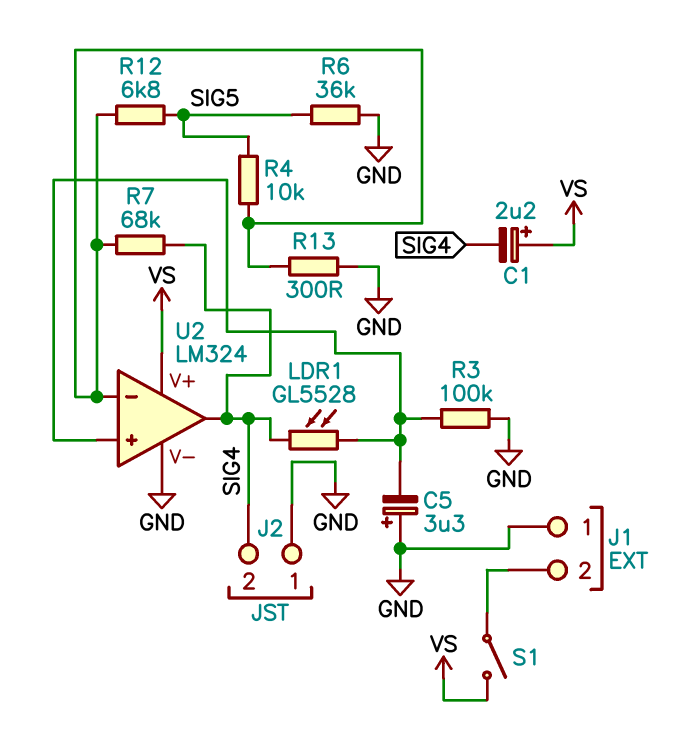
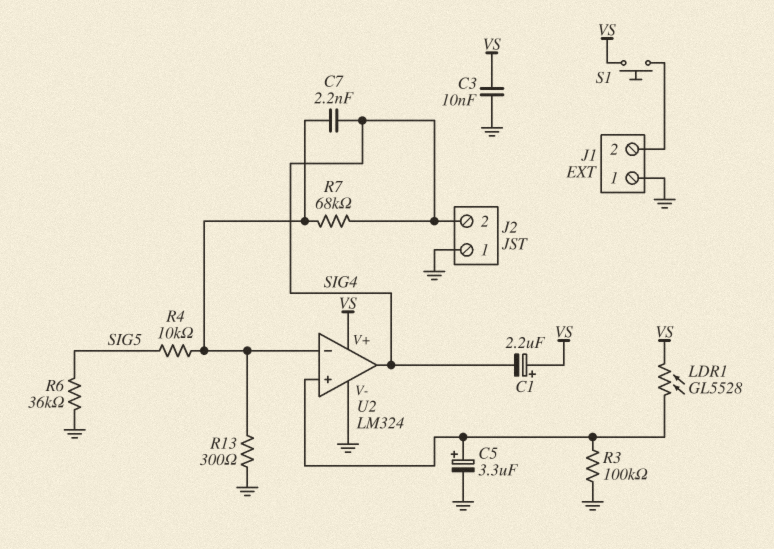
C3: none -> 10nF (GND, VS)
C5: 3.3uF (plus GND, minus U2/in+) -> 3.3uF (plus U2/in+, minus GND)
C7: none -> 2.2nF (SIG4, U2/in-)
LDR1: GL5528 (SIG4, U2/in+) -> GL5528 (U2/in+, VS)
R12: 6.8k (SIG5, U2/in-) -> none
S1: switch (J1/2, VS) -> button (J1/2, VS)

